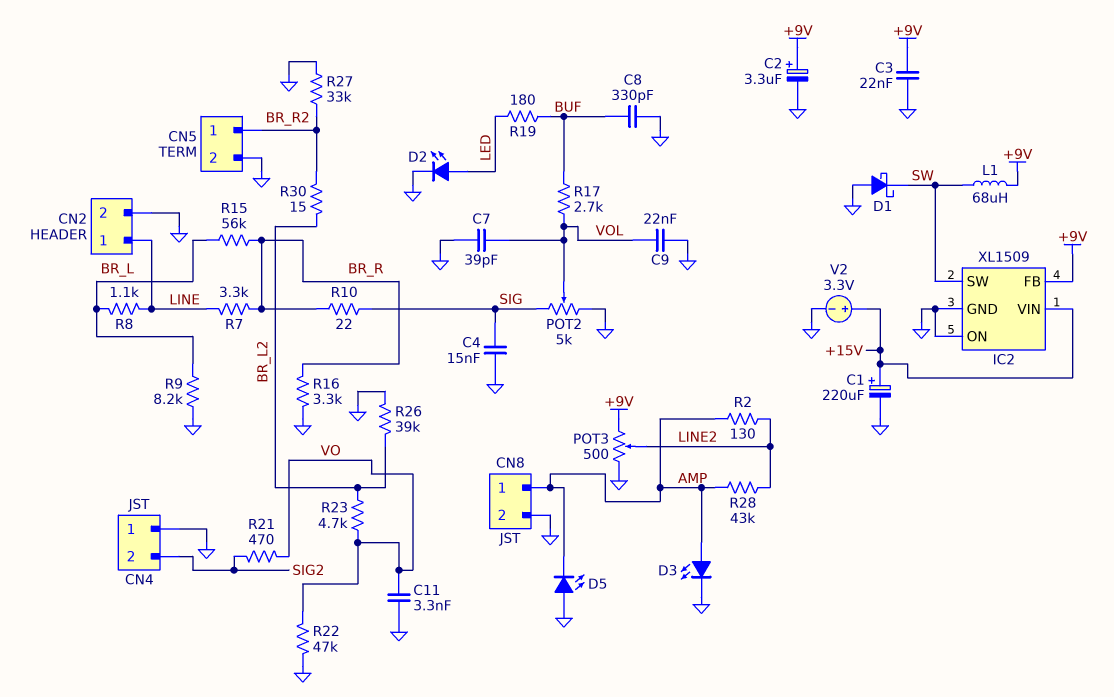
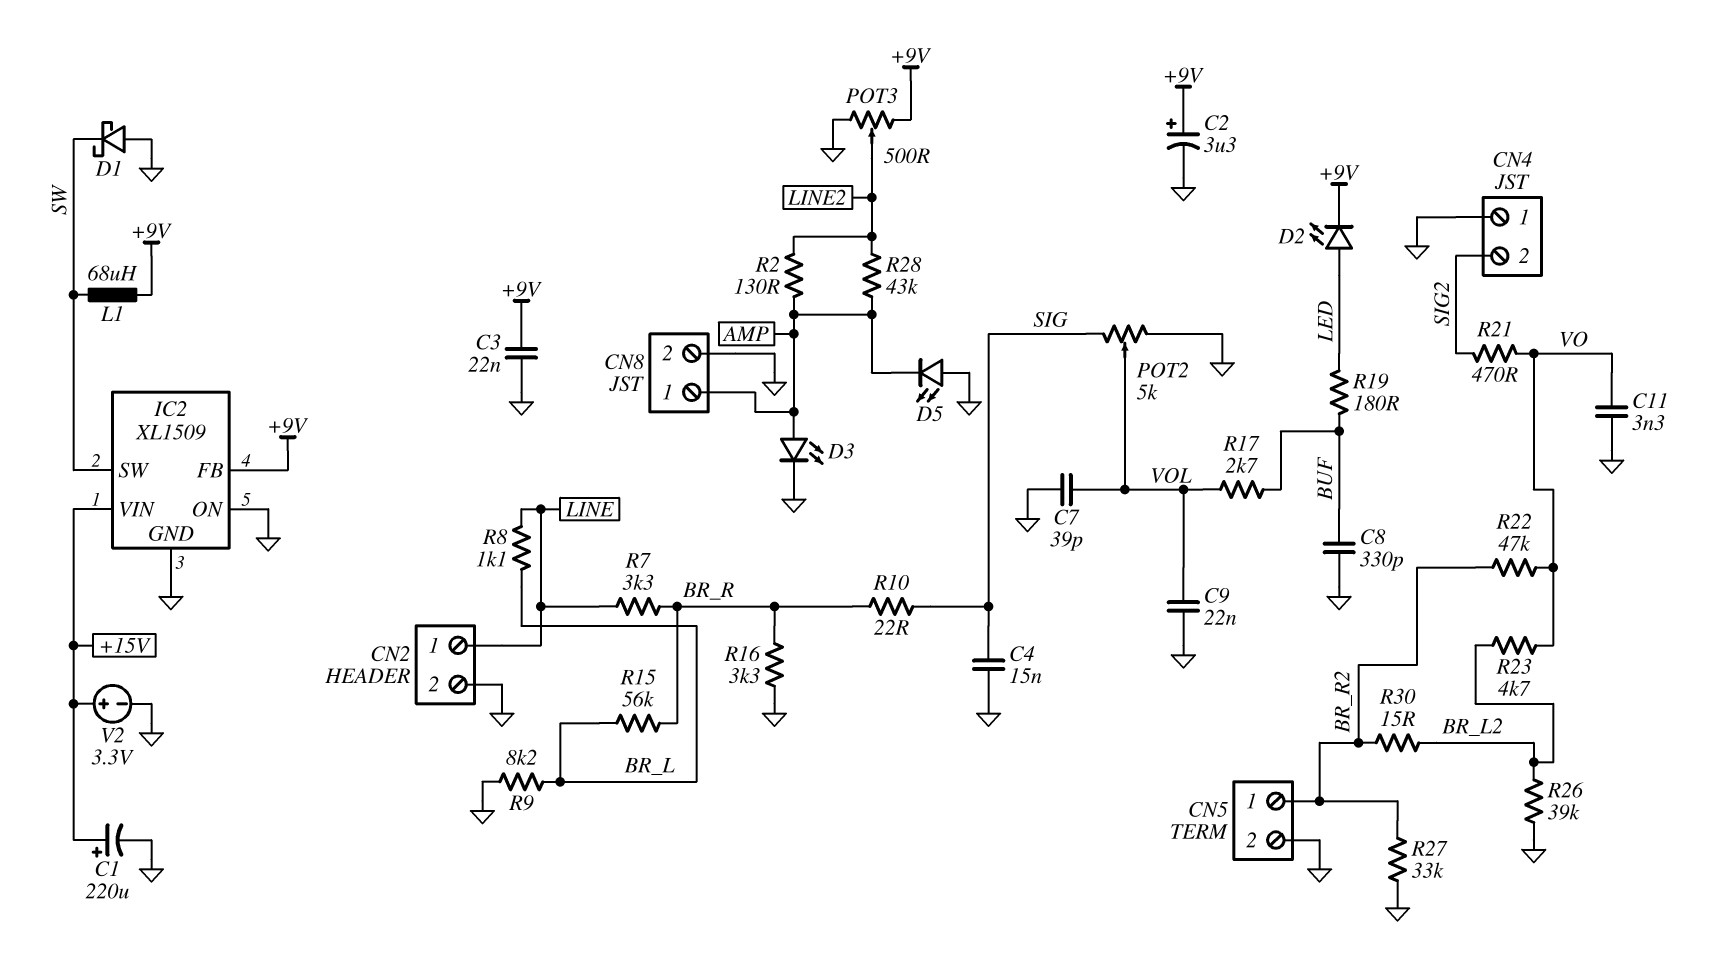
D2: LED (A LED, K GND) -> LED (A LED, K +9V)
R22: 47k (GND, VO) -> 47k (BR_R2, VO)

